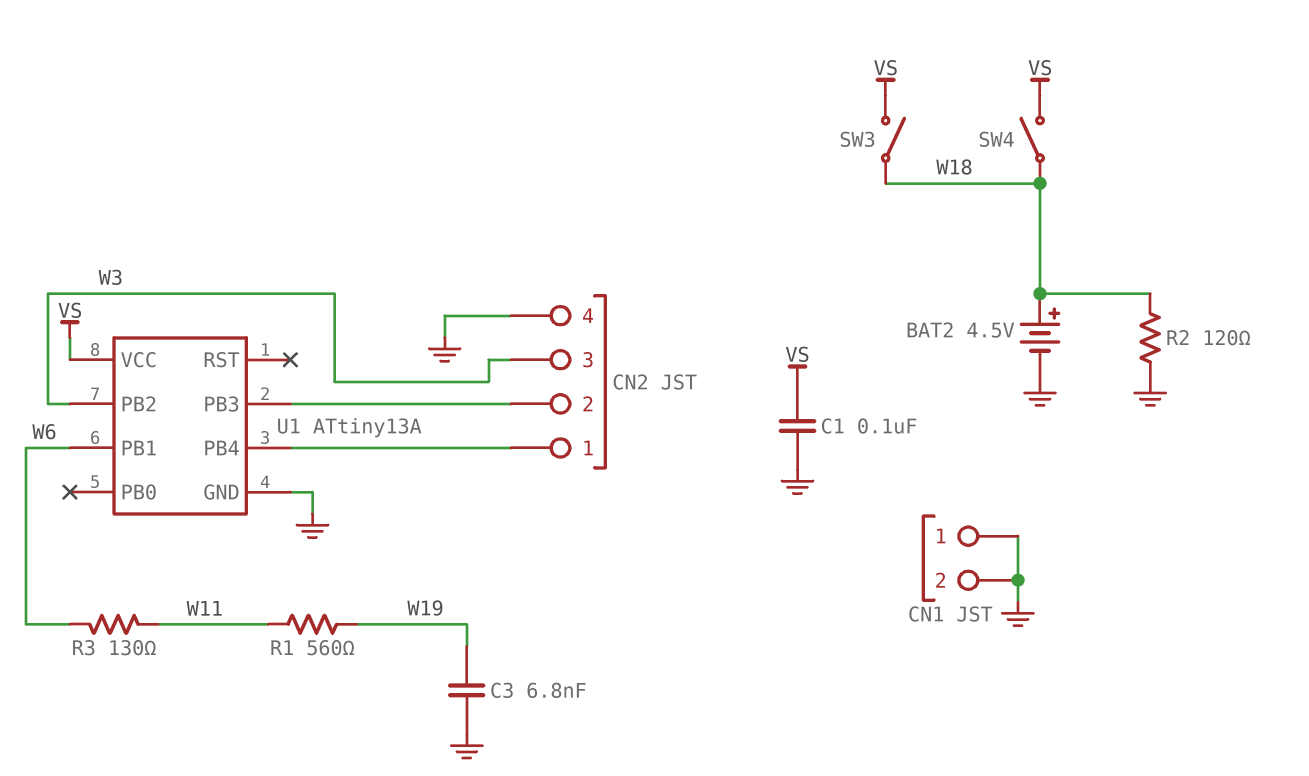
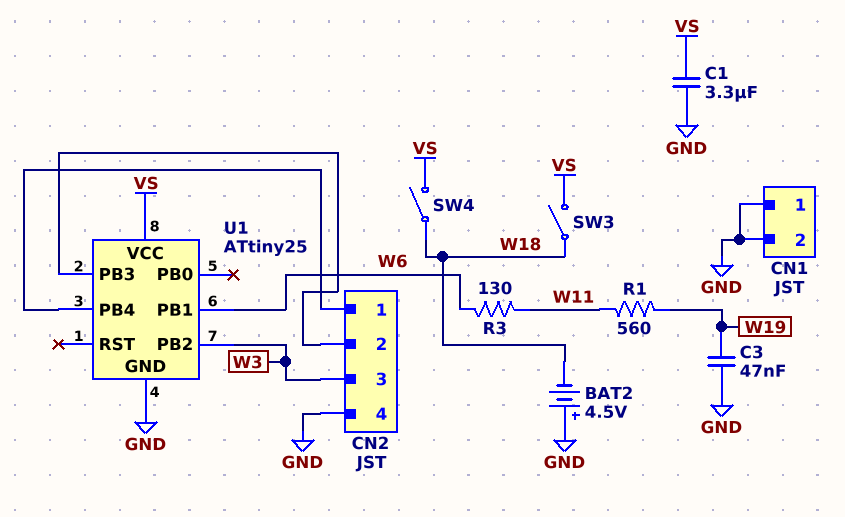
BAT2: 4.5V (plus W18, minus GND) -> 4.5V (plus GND, minus W18)
C1: 100nF (GND, VS) -> 3.3uF (GND, VS)
C3: 6.8nF (GND, W19) -> 47nF (GND, W19)
R2: 120 (GND, W18) -> none
U1: ATtiny13A -> ATtiny25

